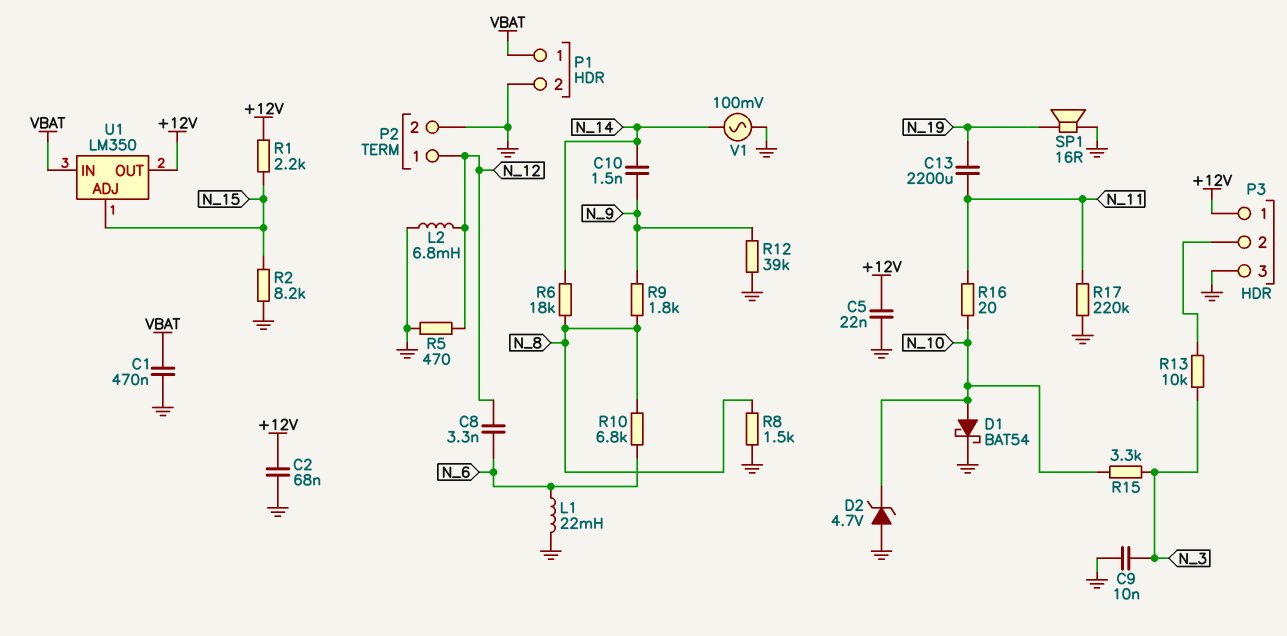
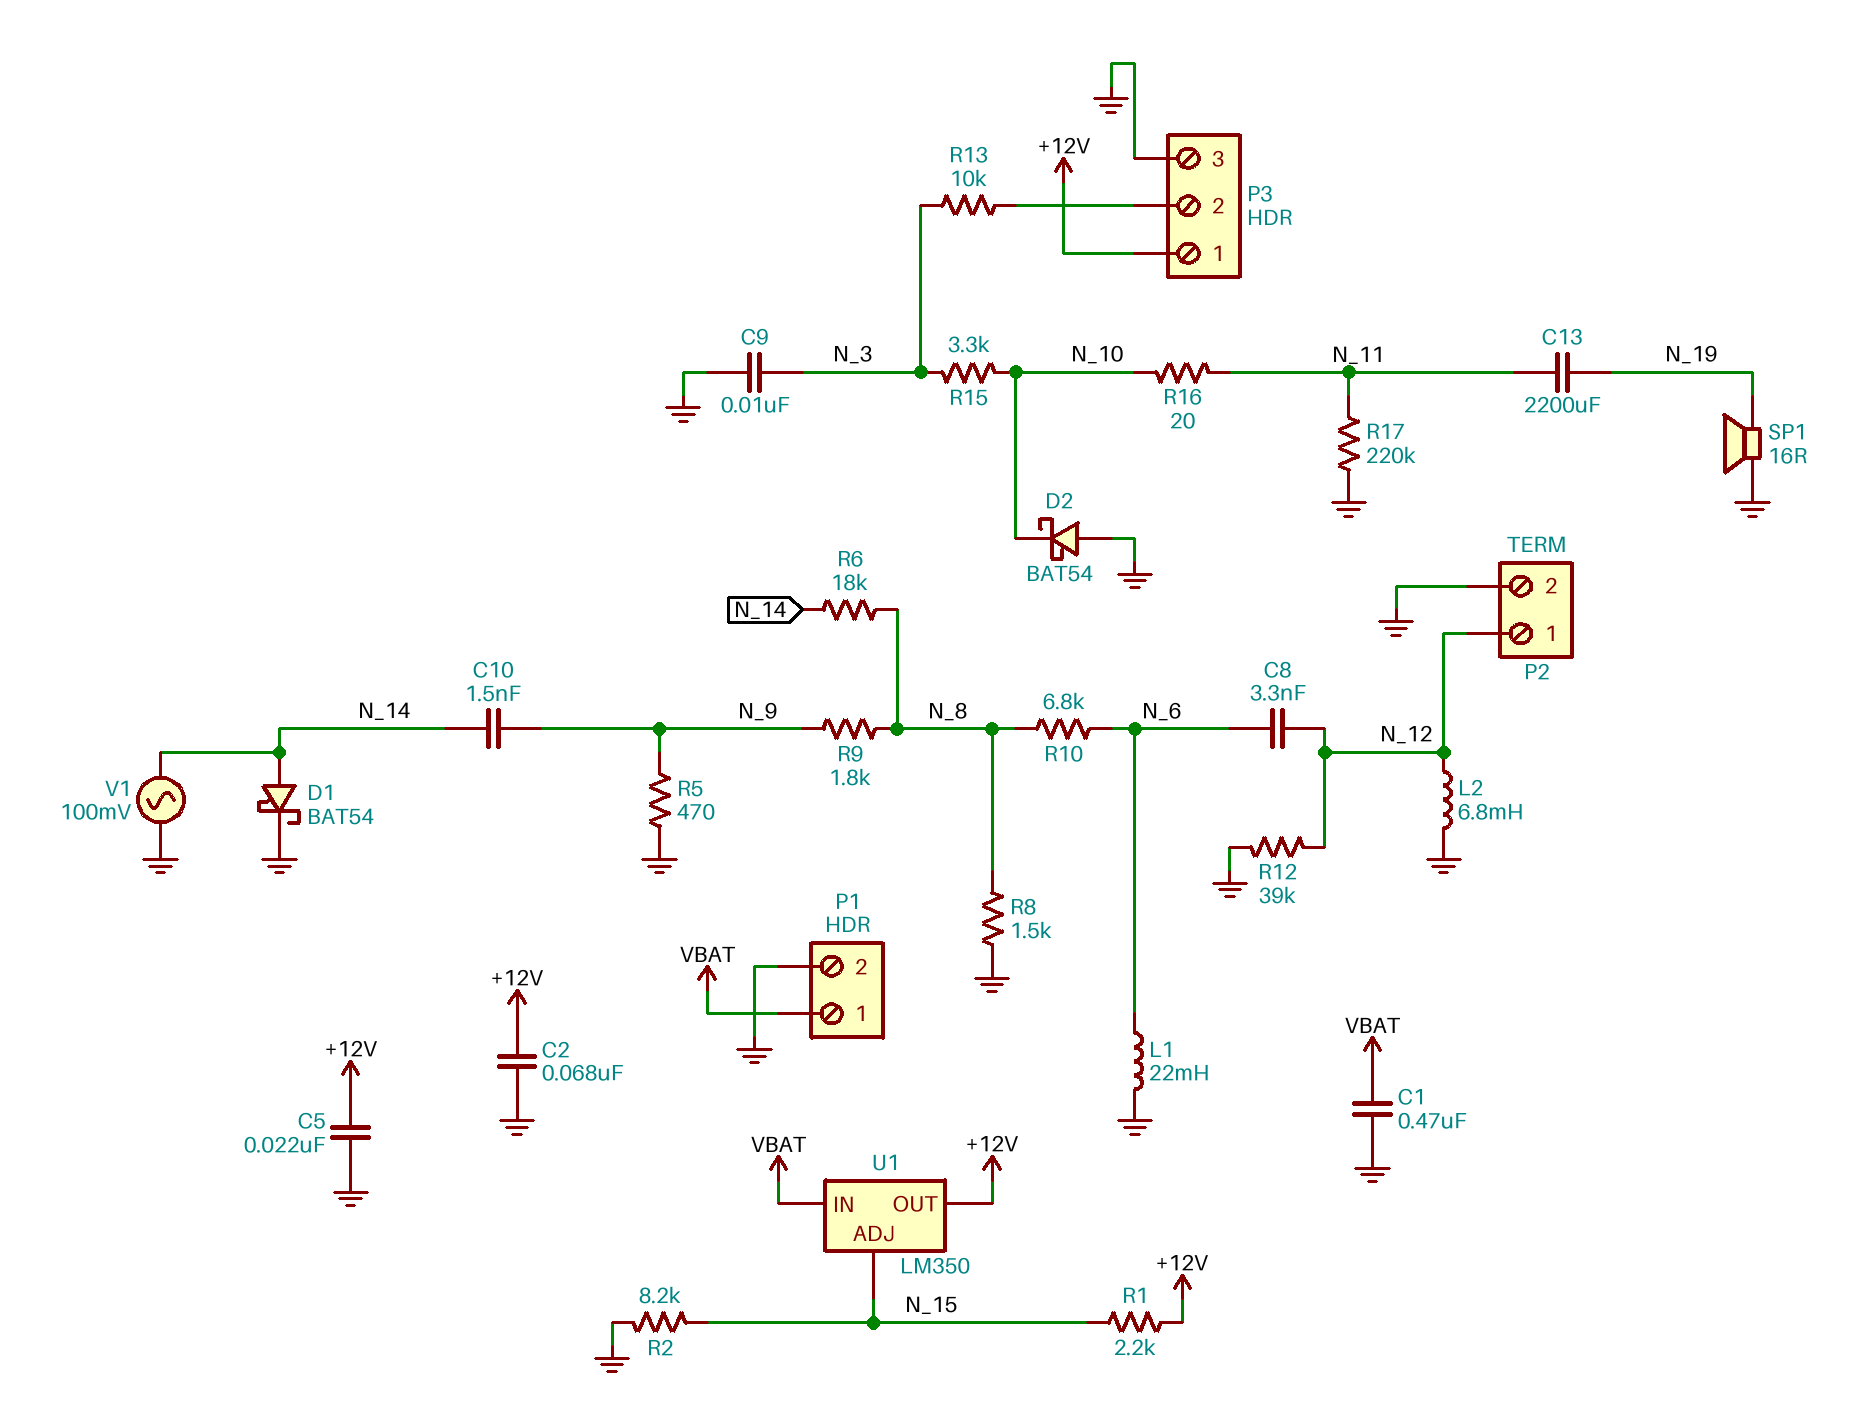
D1: schottky BAT54 (A N_10, K GND) -> schottky BAT54 (A N_14, K GND)
D2: zener 4.7V (A GND, K N_10) -> schottky BAT54 (A GND, K N_10)
R5: 470 (GND, N_12) -> 470 (GND, N_9)
R12: 39k (GND, N_9) -> 39k (GND, N_12)

